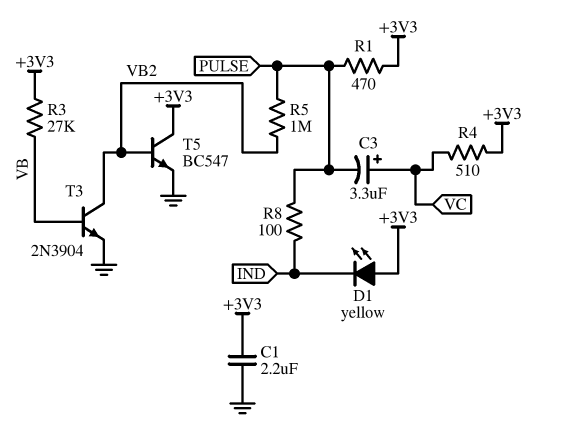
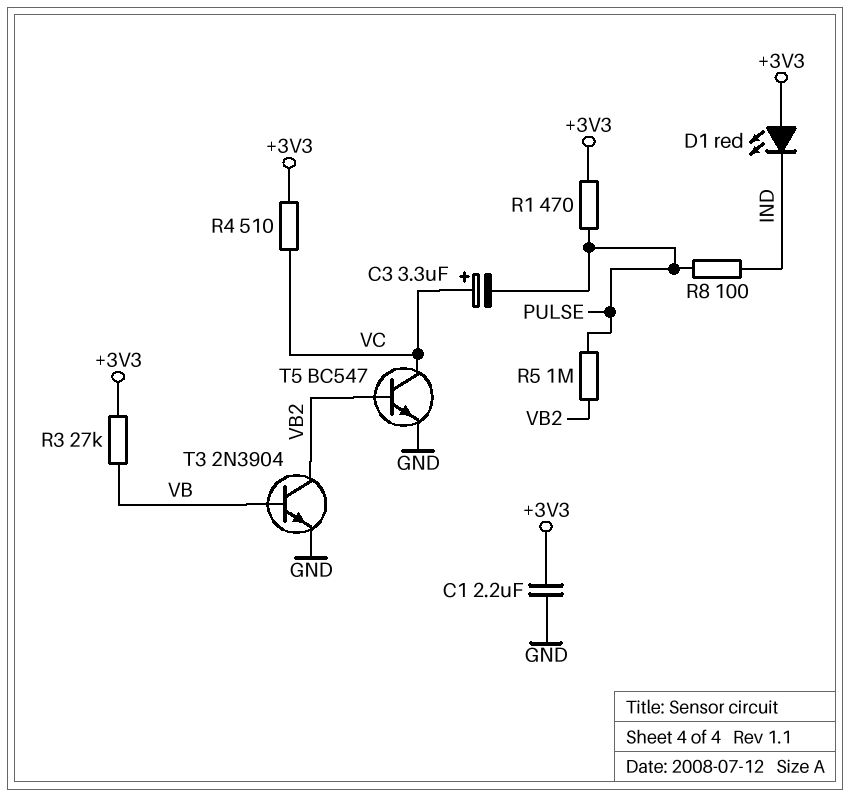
D1: LED yellow (A +3V3, K IND) -> LED red (A +3V3, K IND)
T5: NPN BC547 (B VB2, C +3V3, E GND) -> NPN BC547 (B VB2, C VC, E GND)

